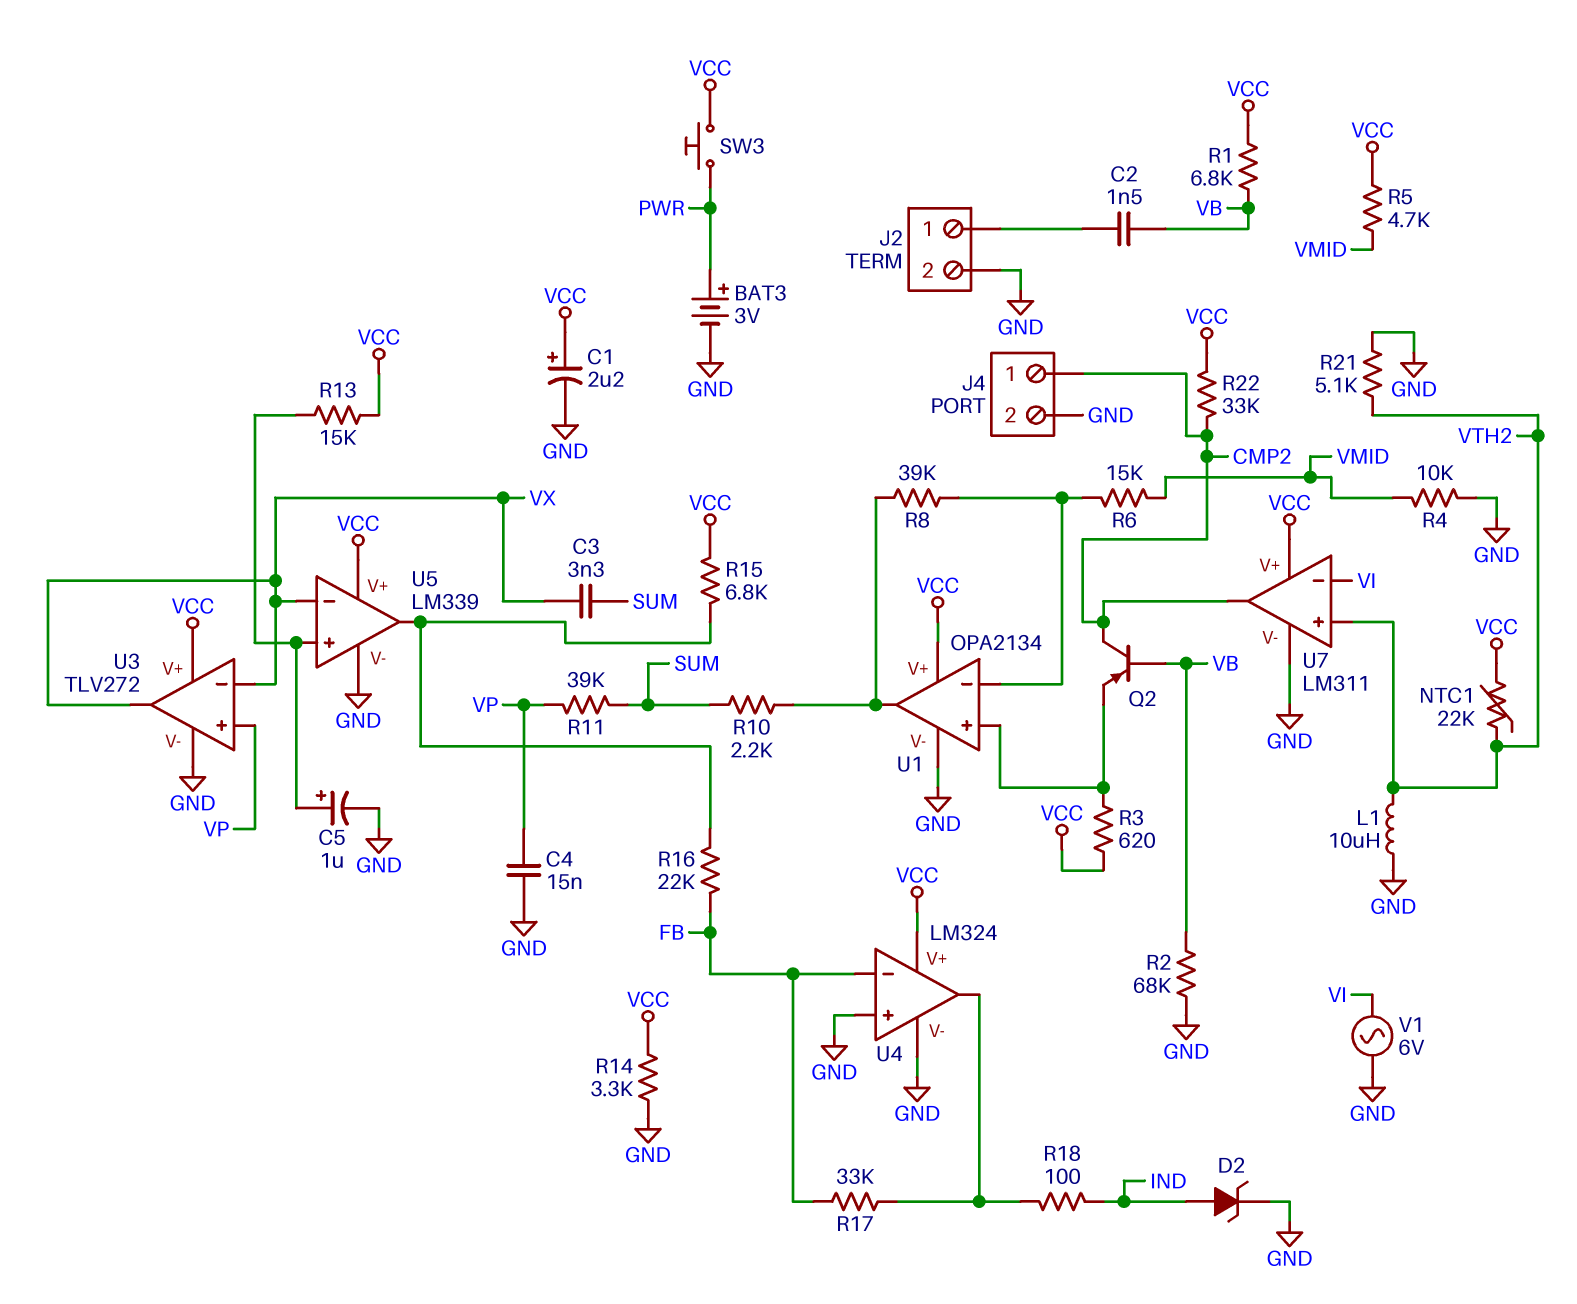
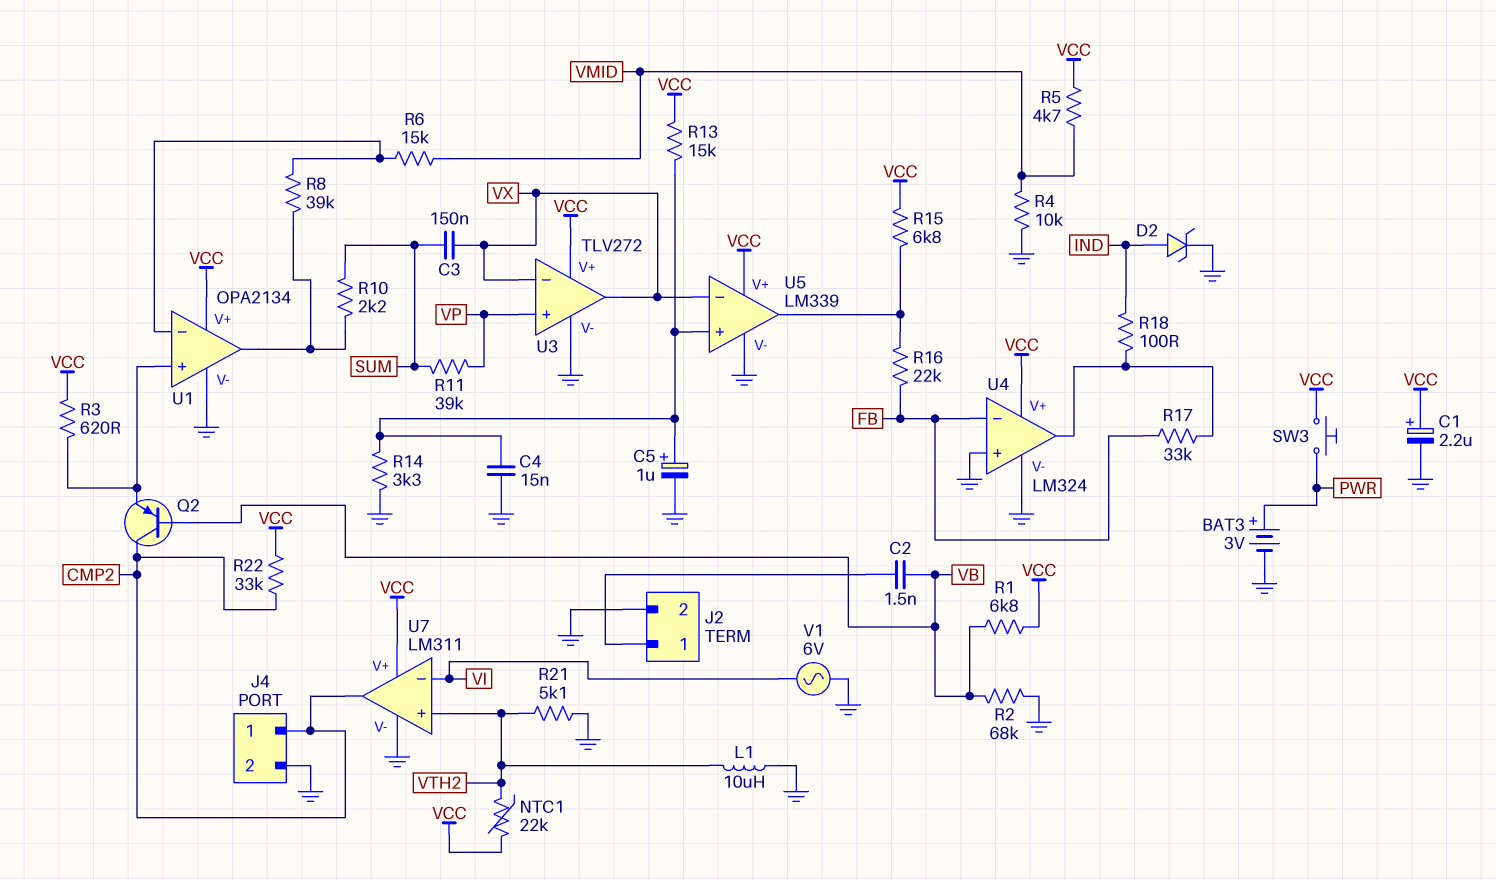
C3: 3.3nF (SUM, VX) -> 150nF (SUM, VX)
C4: 15nF (GND, VP) -> 15nF (GND, U5/in+)
R14: 3.3k (GND, VCC) -> 3.3k (GND, U5/in+)

